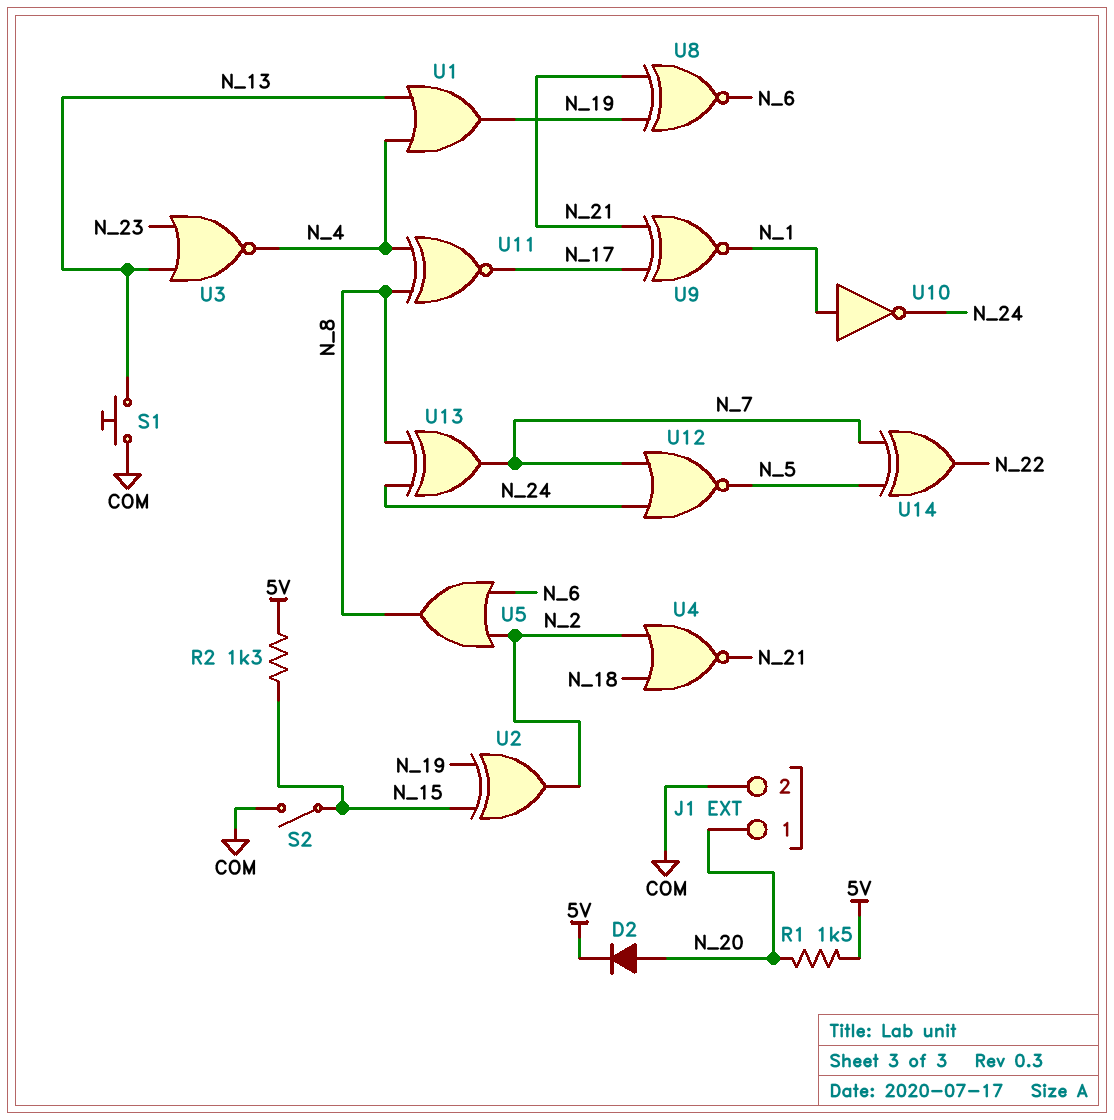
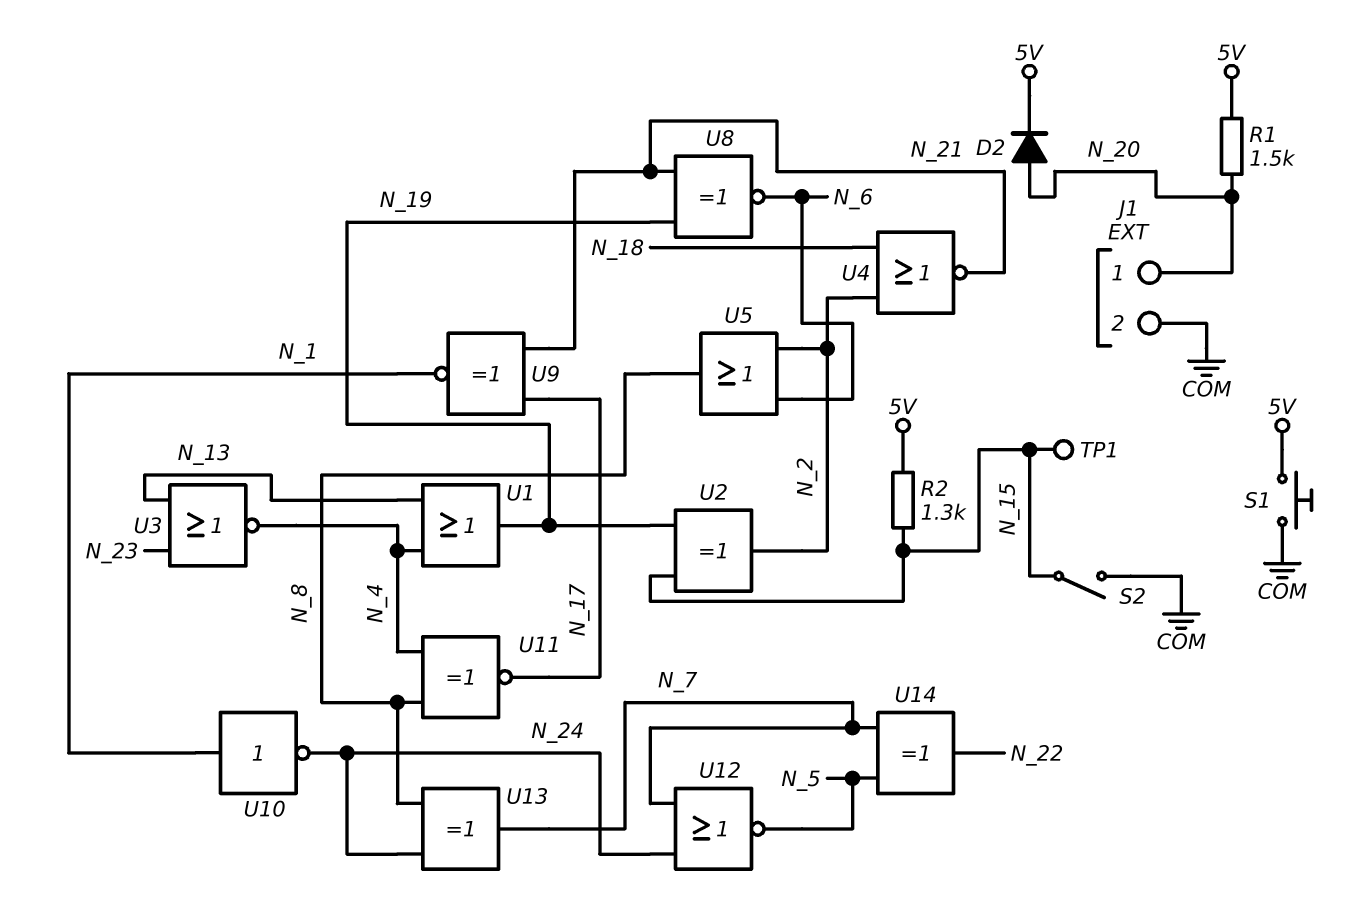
S1: button (COM, N_13) -> button (5V, COM)
TP1: none -> test point (N_15)

